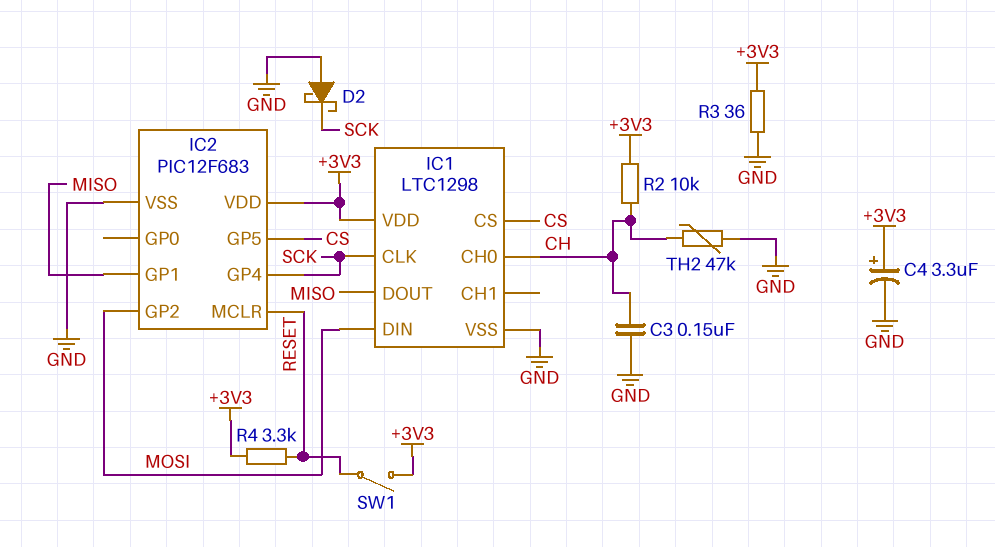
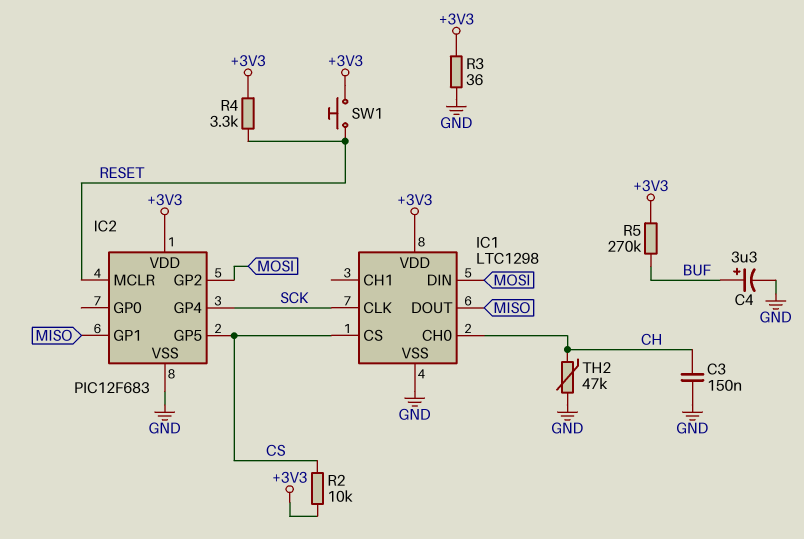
C4: 3.3uF (plus +3V3, minus GND) -> 3.3uF (plus BUF, minus GND)
D2: schottky (A GND, K SCK) -> none
R2: 10k (+3V3, CH) -> 10k (+3V3, CS)
R5: none -> 270k (+3V3, BUF)
SW1: switch (+3V3, RESET) -> button (+3V3, RESET)

